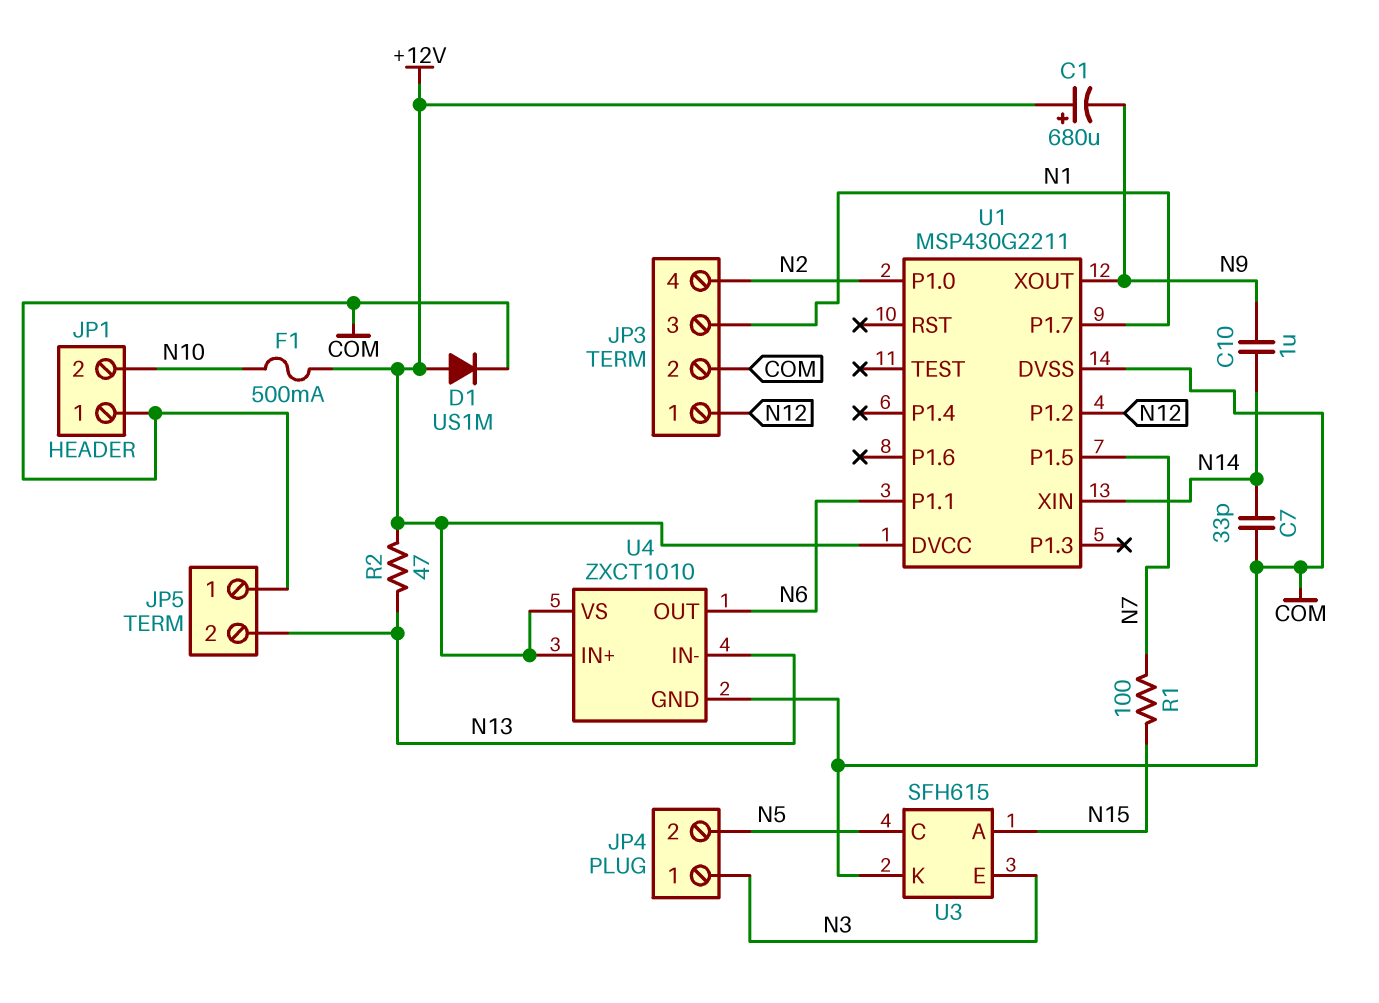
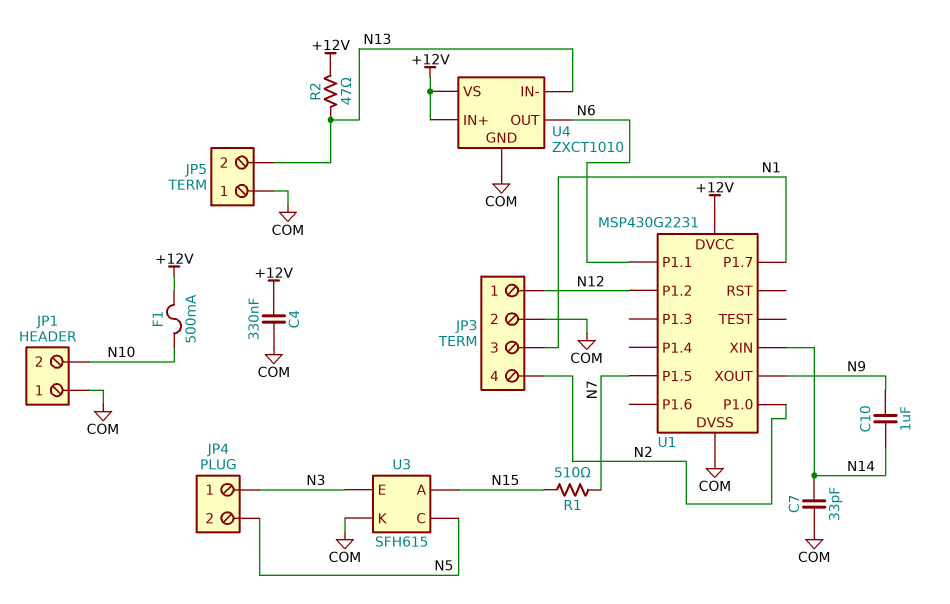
C1: 680uF (plus +12V, minus N9) -> none
C4: none -> 330nF (+12V, COM)
D1: diode US1M (A +12V, K COM) -> none
R1: 100 (N7, N15) -> 510 (N7, N15)
U1: MSP430G2211 -> MSP430G2231

